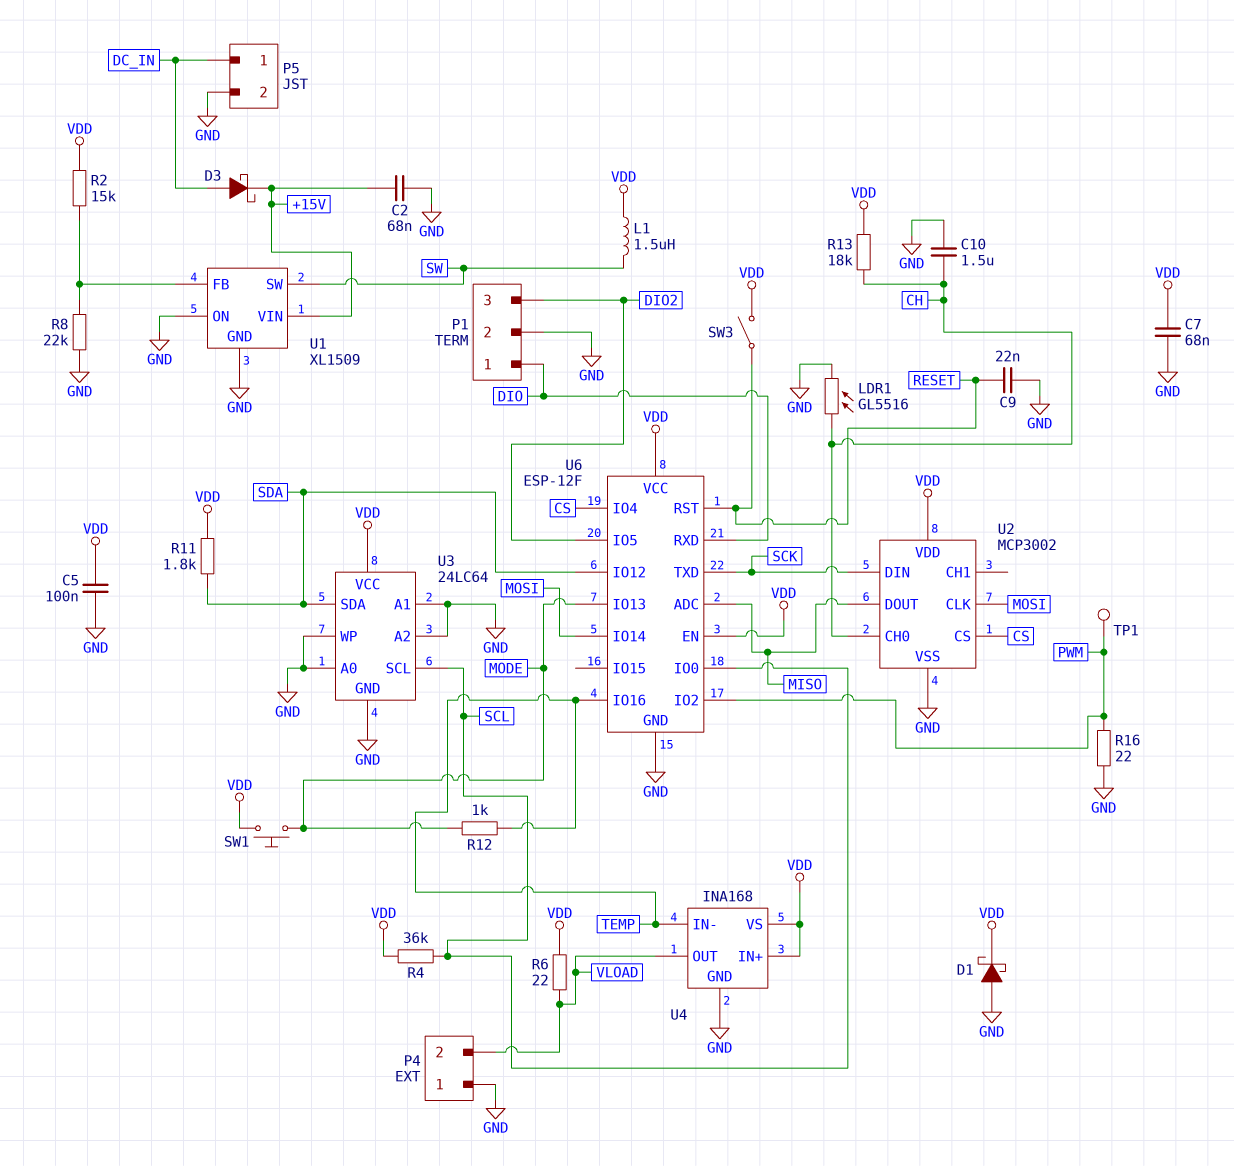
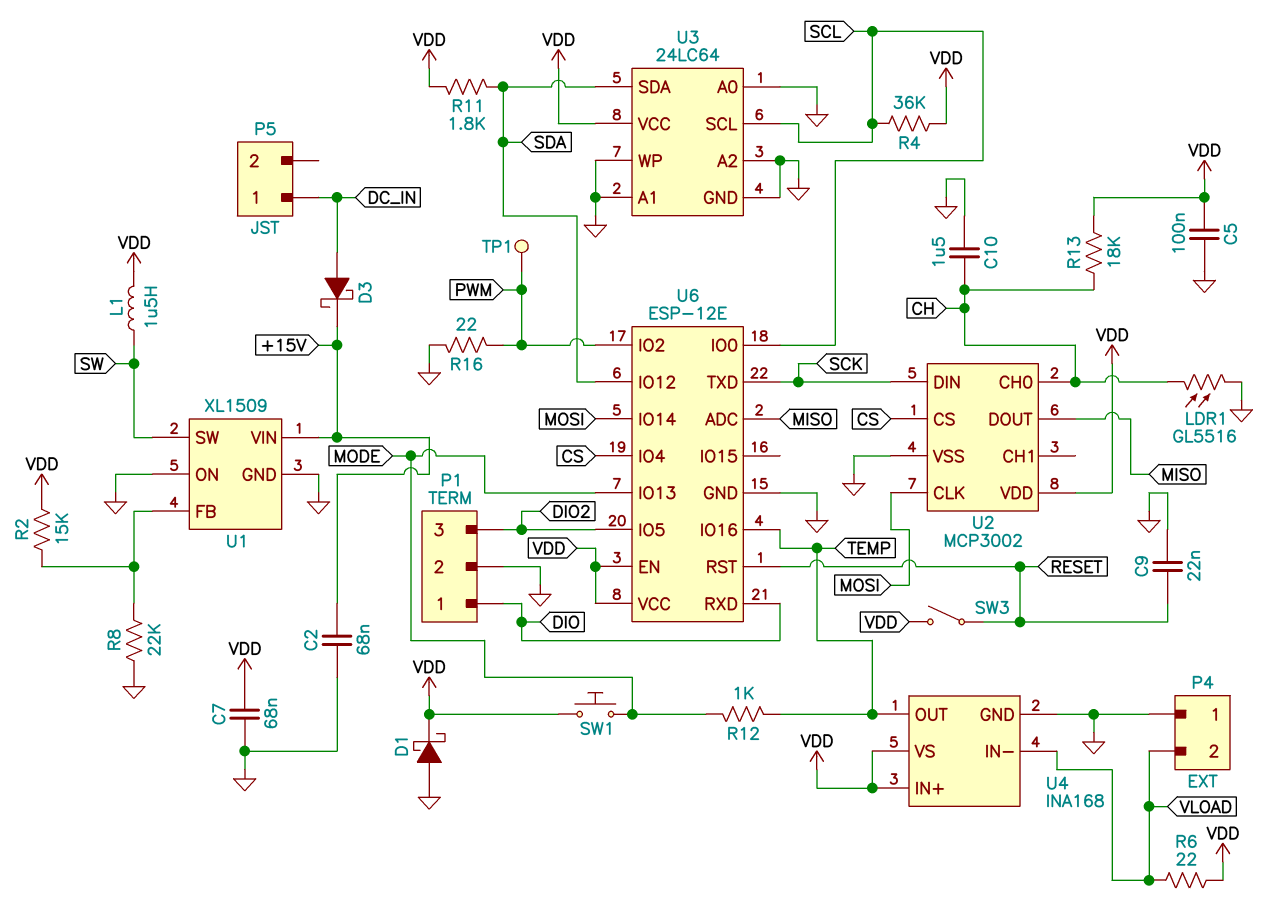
P5 pin 2: GND -> none
U4 pin IN-: TEMP -> VLOAD
U4 pin OUT: VLOAD -> TEMP
U6: ESP-12F -> ESP-12E

